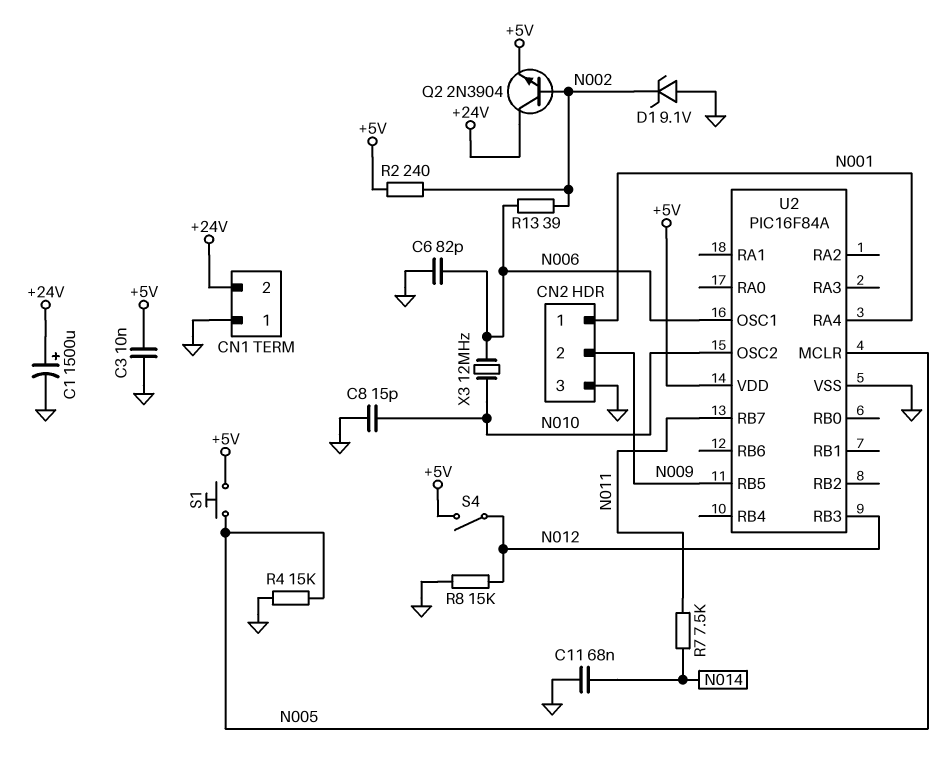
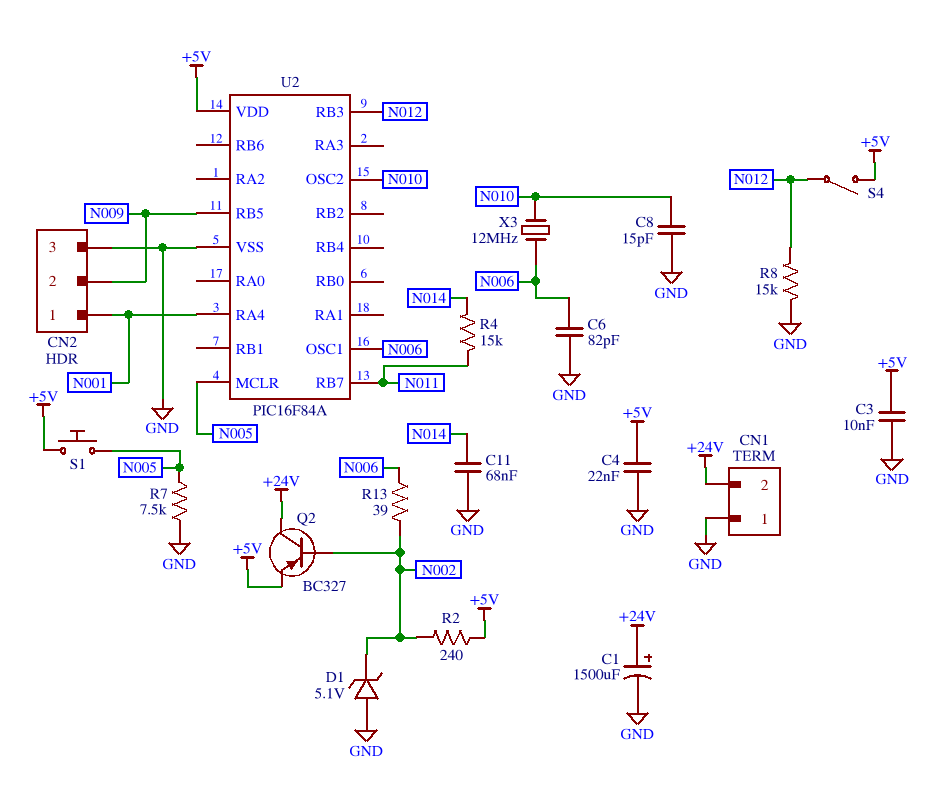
C4: none -> 22nF (+5V, GND)
D1: zener 9.1V (A GND, K N002) -> zener 5.1V (A GND, K N002)
Q2: NPN 2N3904 (B N002, C +24V, E +5V) -> PNP BC327 (B N002, C +24V, E +5V)
R4: 15k (GND, N005) -> 15k (N011, N014)
R7: 7.5k (N011, N014) -> 7.5k (GND, N005)

